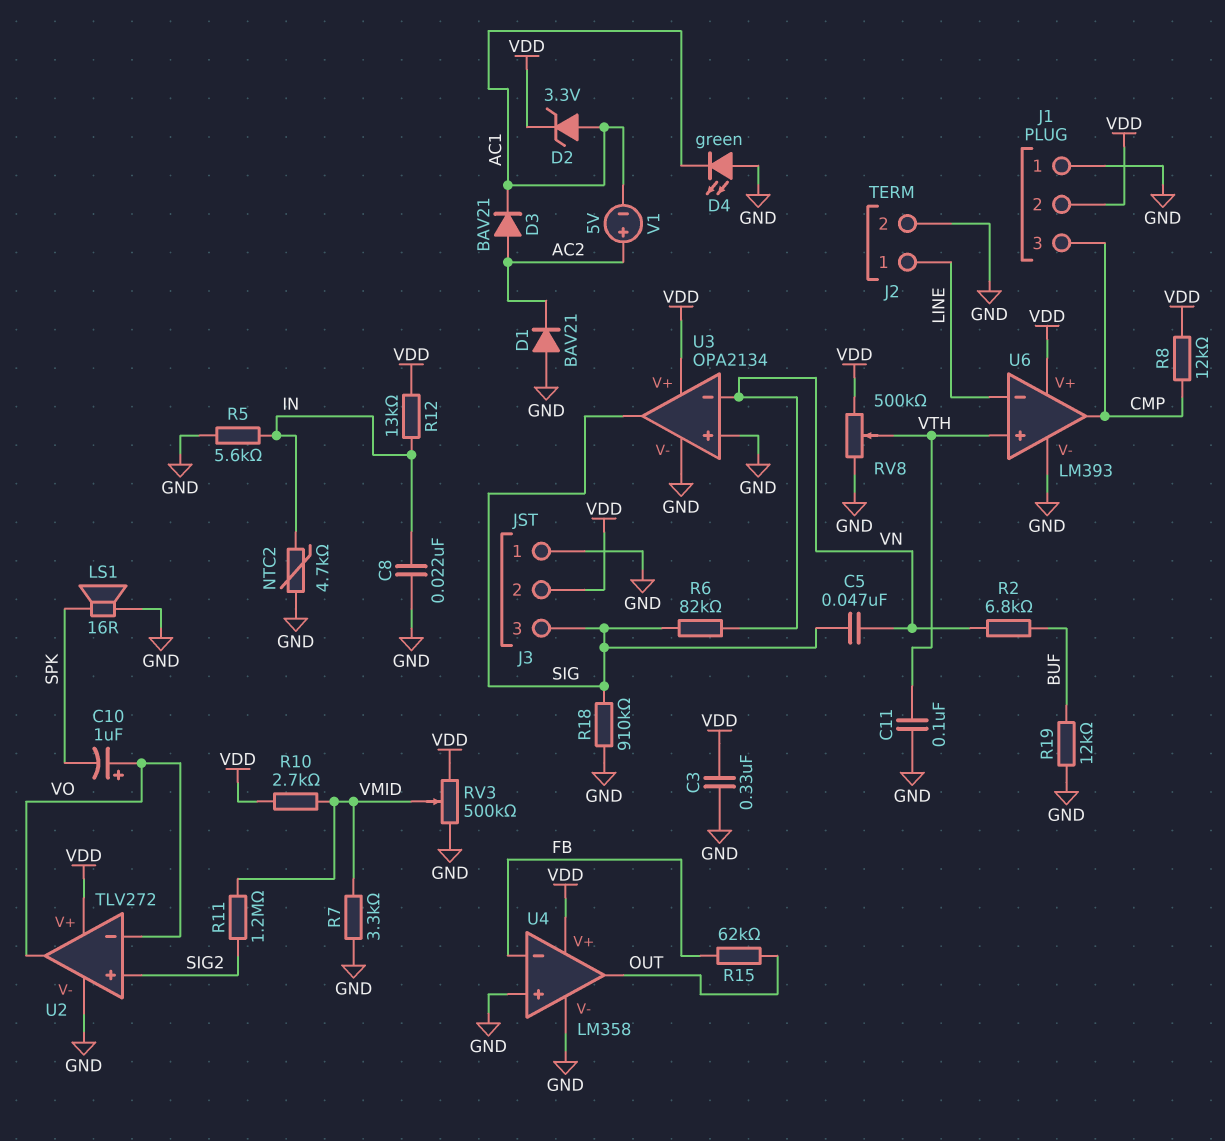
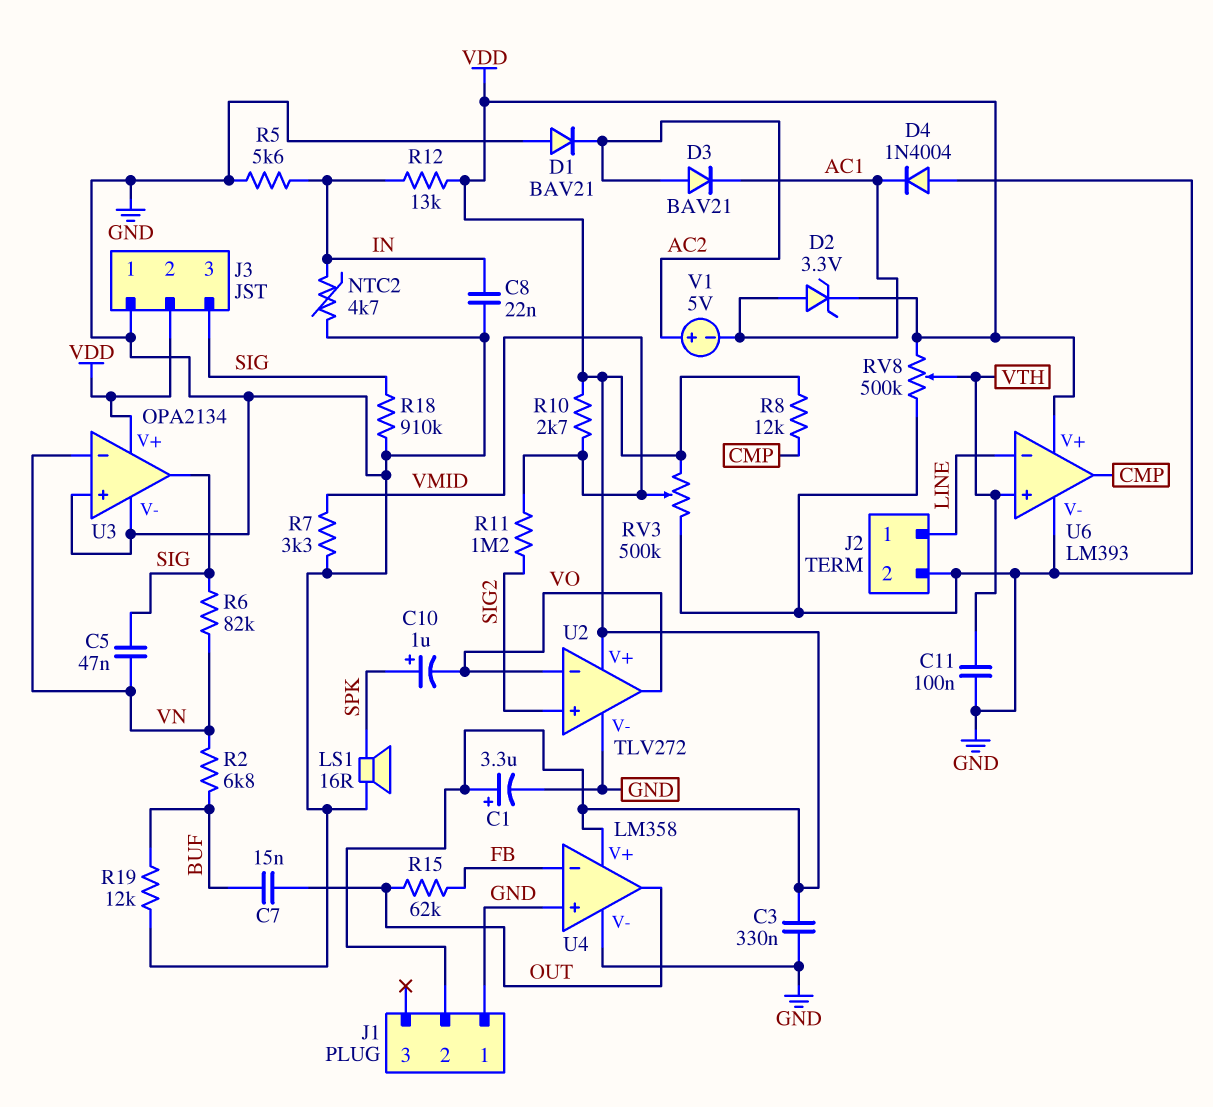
C1: none -> 3.3uF (plus VDD, minus GND)
C7: none -> 15nF (BUF, OUT)
C10: 1uF (plus VO, minus SPK) -> 1uF (plus SPK, minus VO)
D4: LED green (A GND, K AC1) -> diode 1N4004 (A GND, K AC1)
J1 pin 3: CMP -> none

